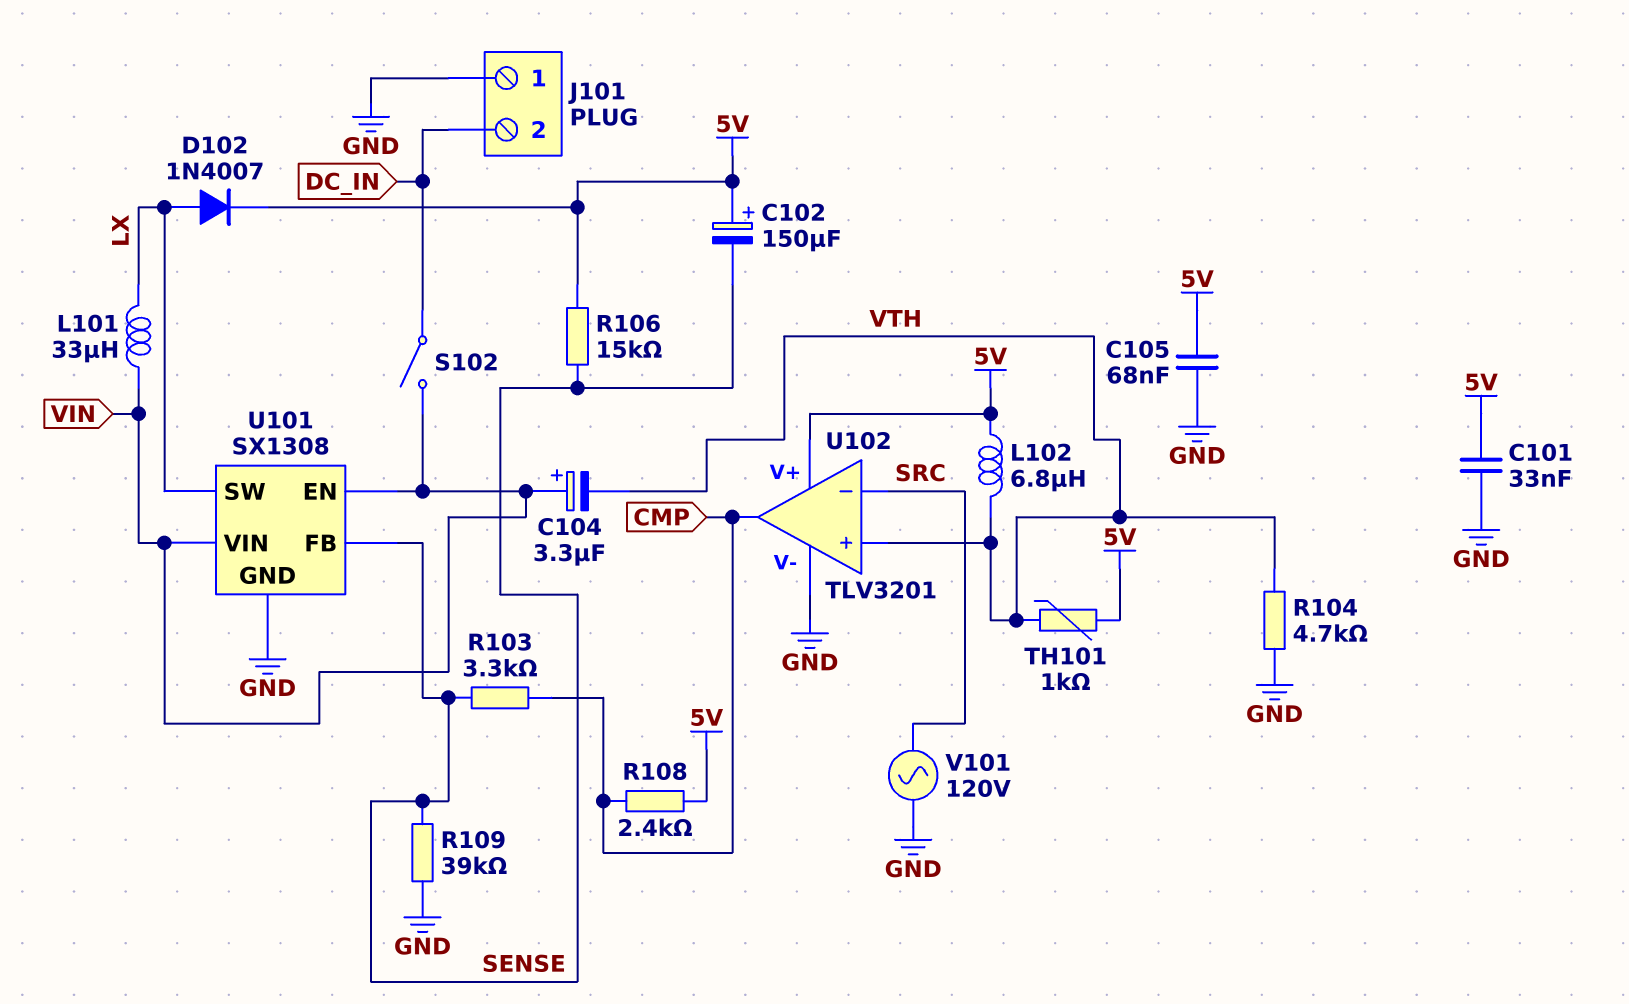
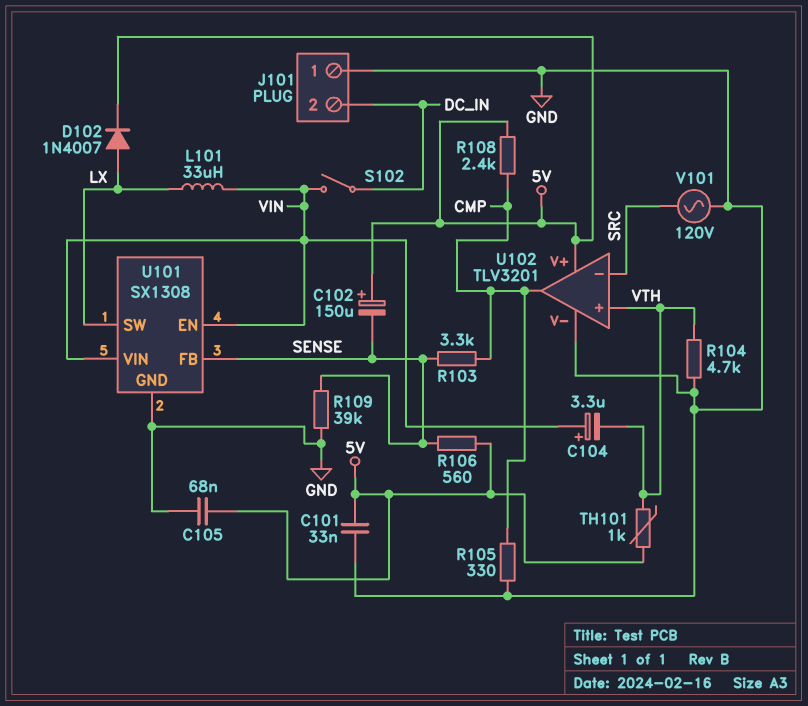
L102: 6.8uH (5V, VTH) -> none
R105: none -> 330 (CMP, GND)
R106: 15k (5V, SENSE) -> 560 (5V, SENSE)

